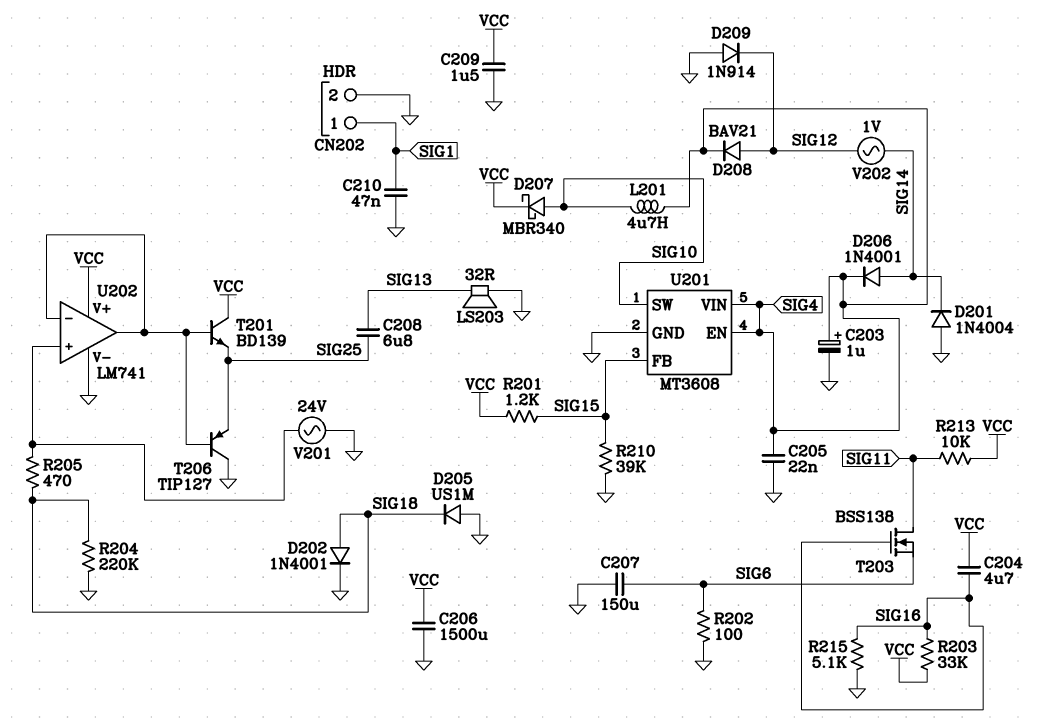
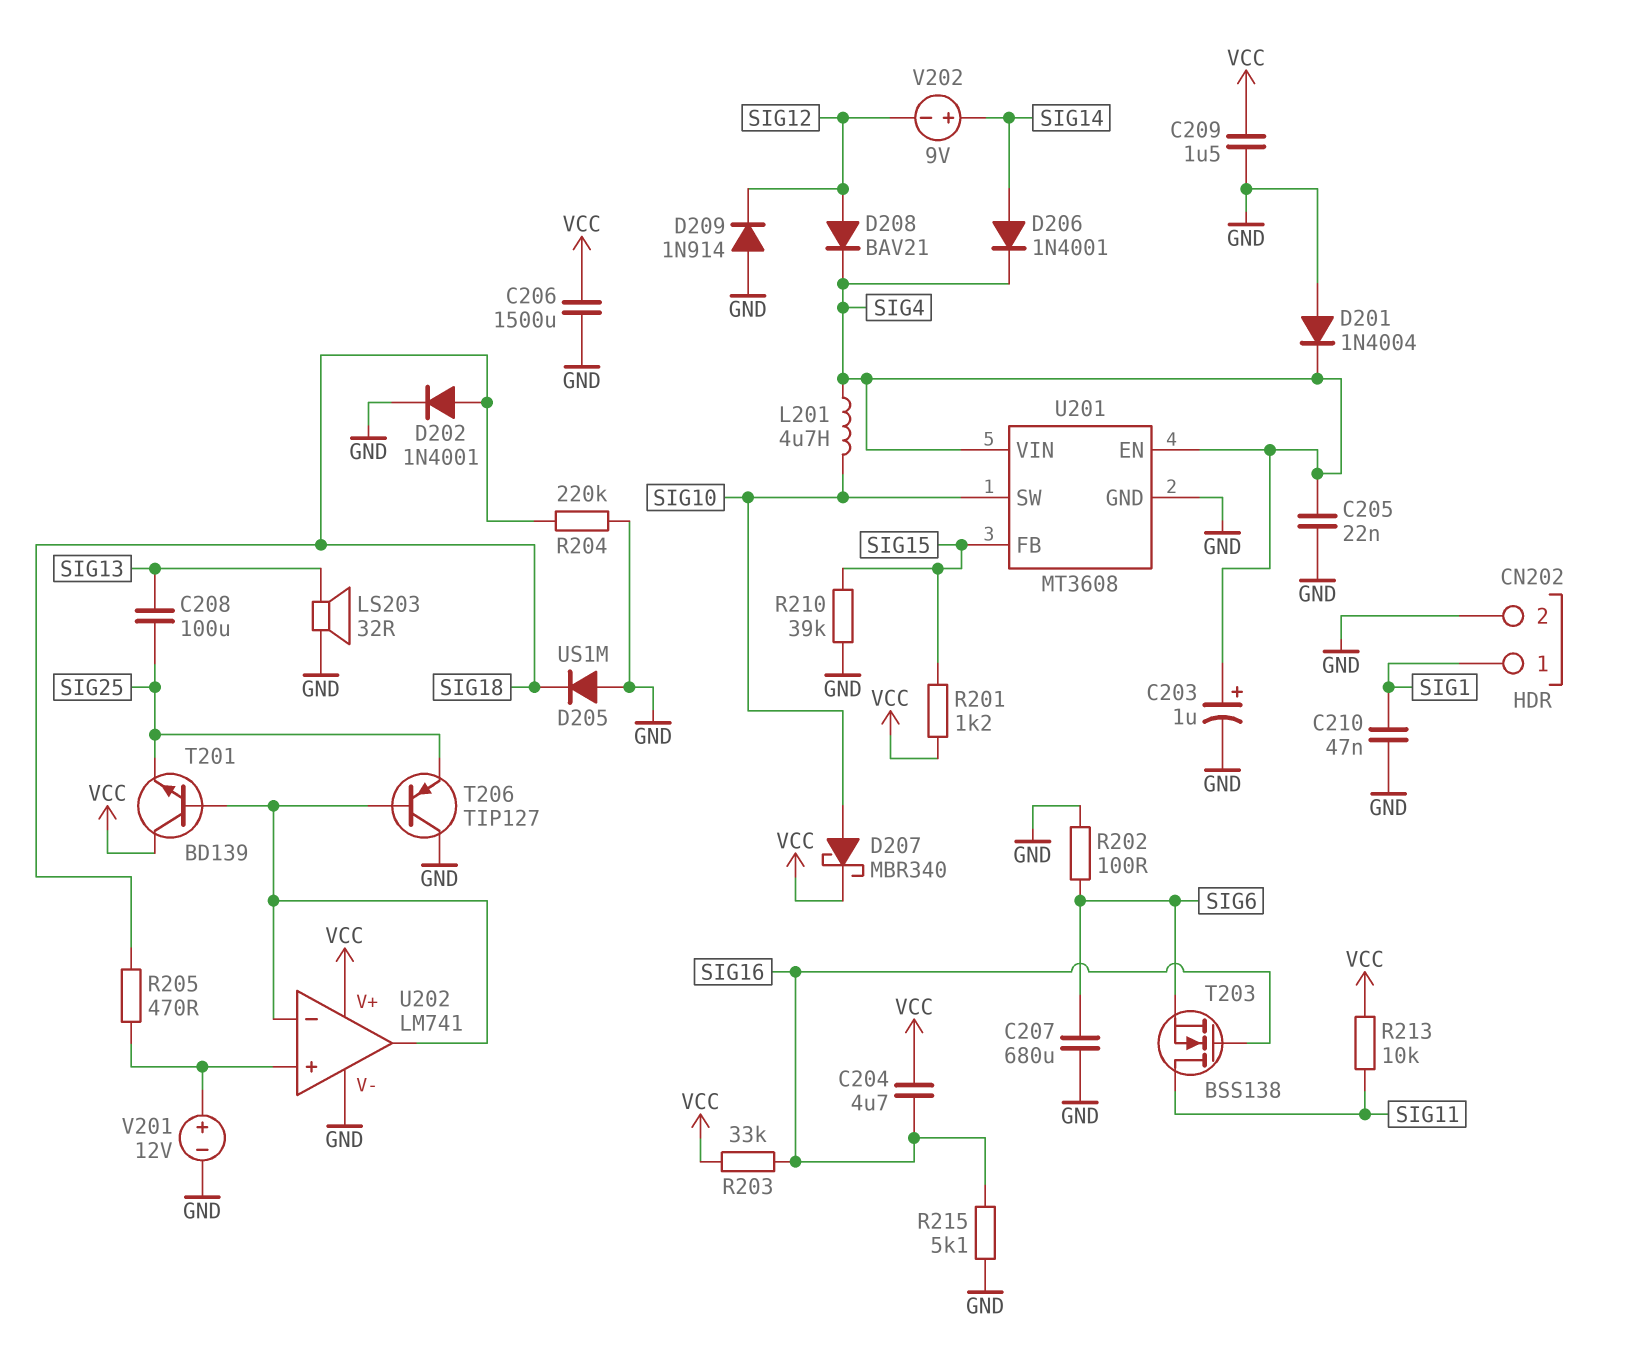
C207: 150uF (GND, SIG6) -> 680uF (GND, SIG6)
C208: 6.8uF (SIG13, SIG25) -> 100uF (SIG13, SIG25)
D201: diode 1N4004 (A GND, K SIG14) -> diode 1N4004 (A GND, K SIG4)
V201: AC 24V (GND, U202/in+) -> 12V (plus U202/in+, minus GND)
V202: AC 1V (SIG12, SIG14) -> 9V (plus SIG14, minus SIG12)

